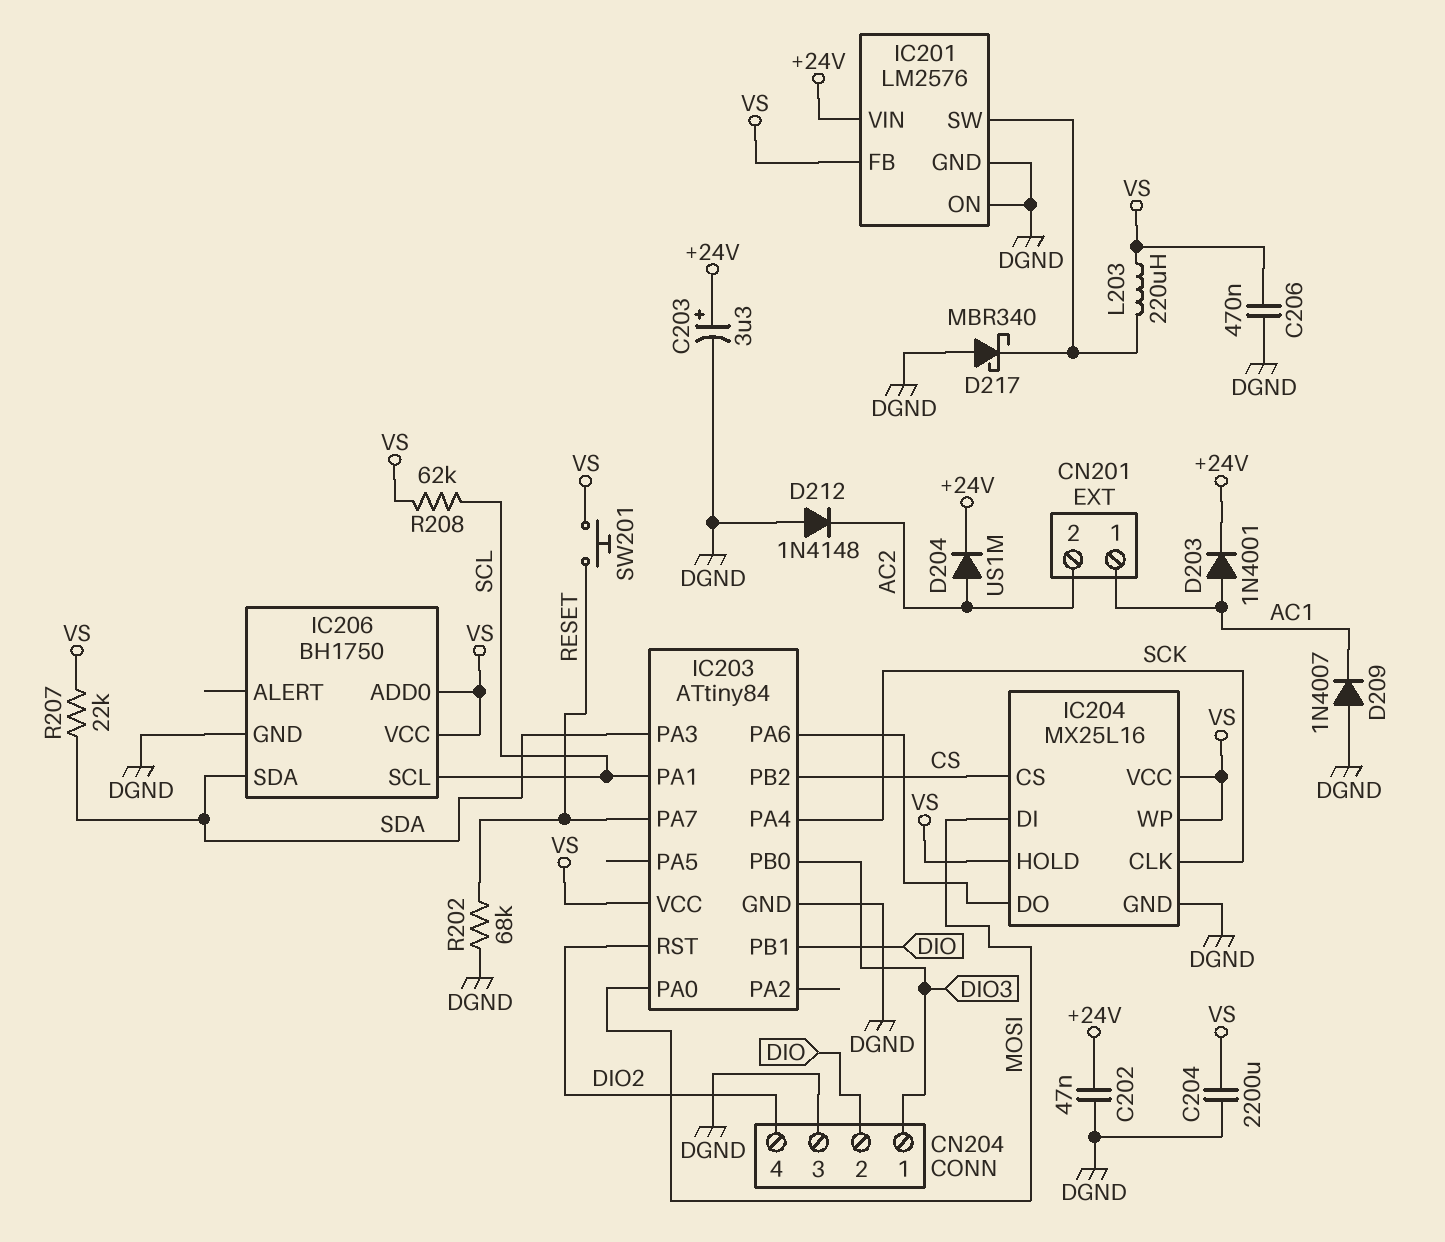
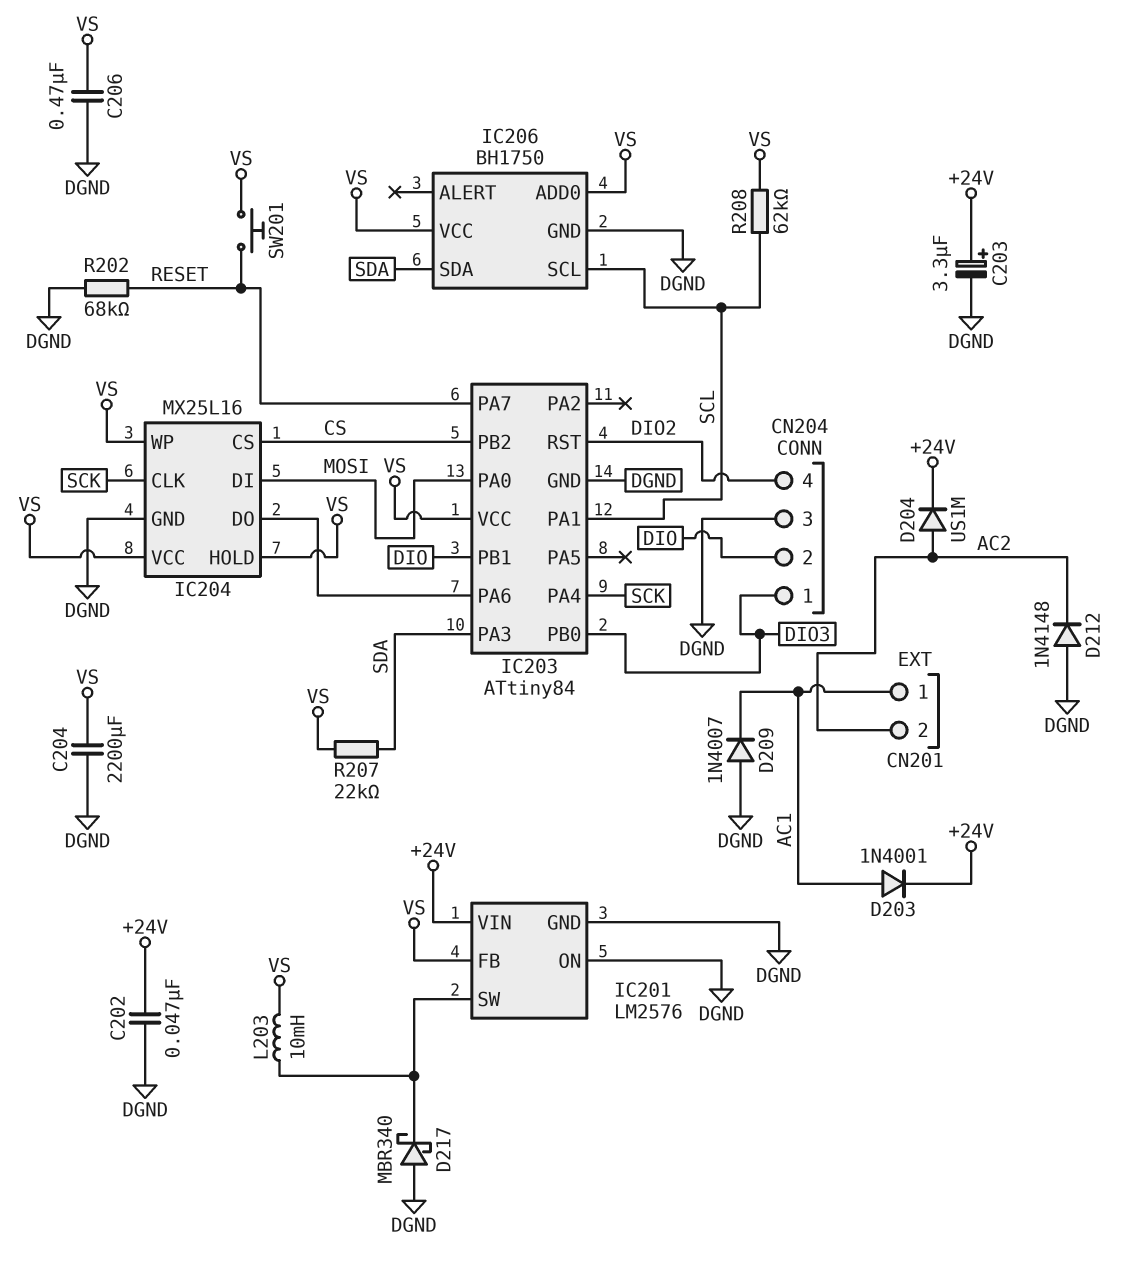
L203: 220uH (IC201/SW, VS) -> 10mH (IC201/SW, VS)

